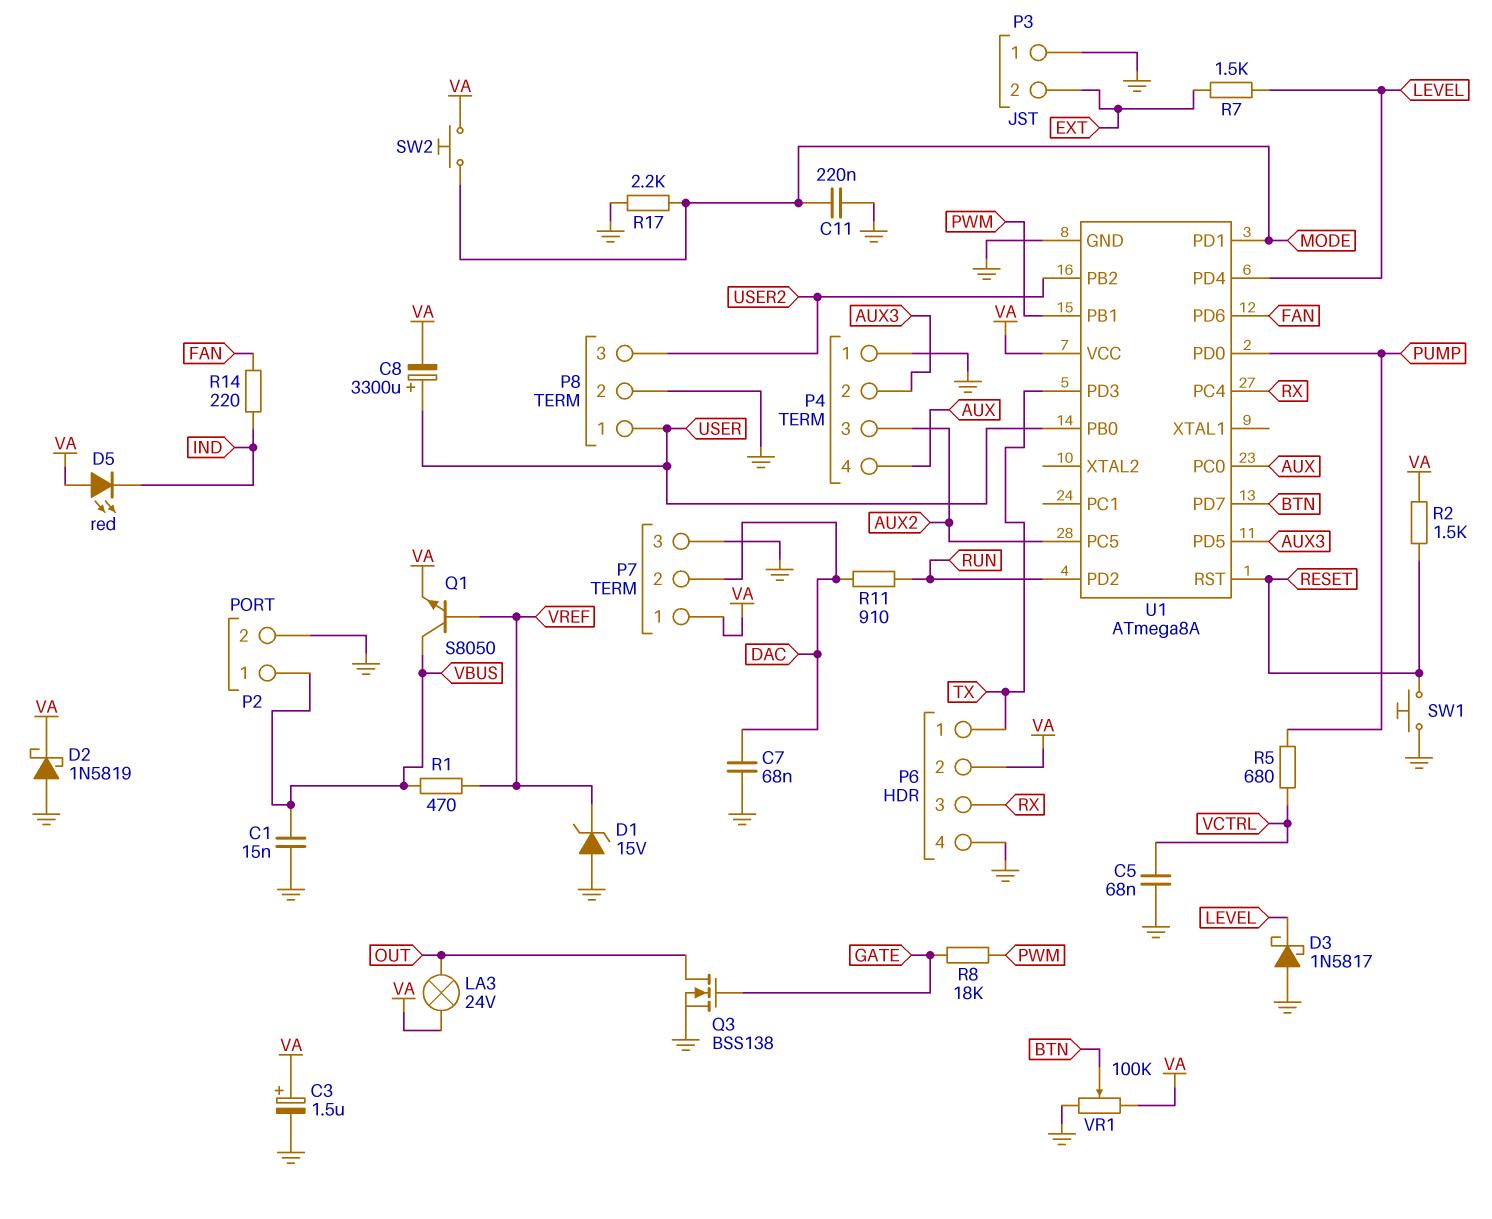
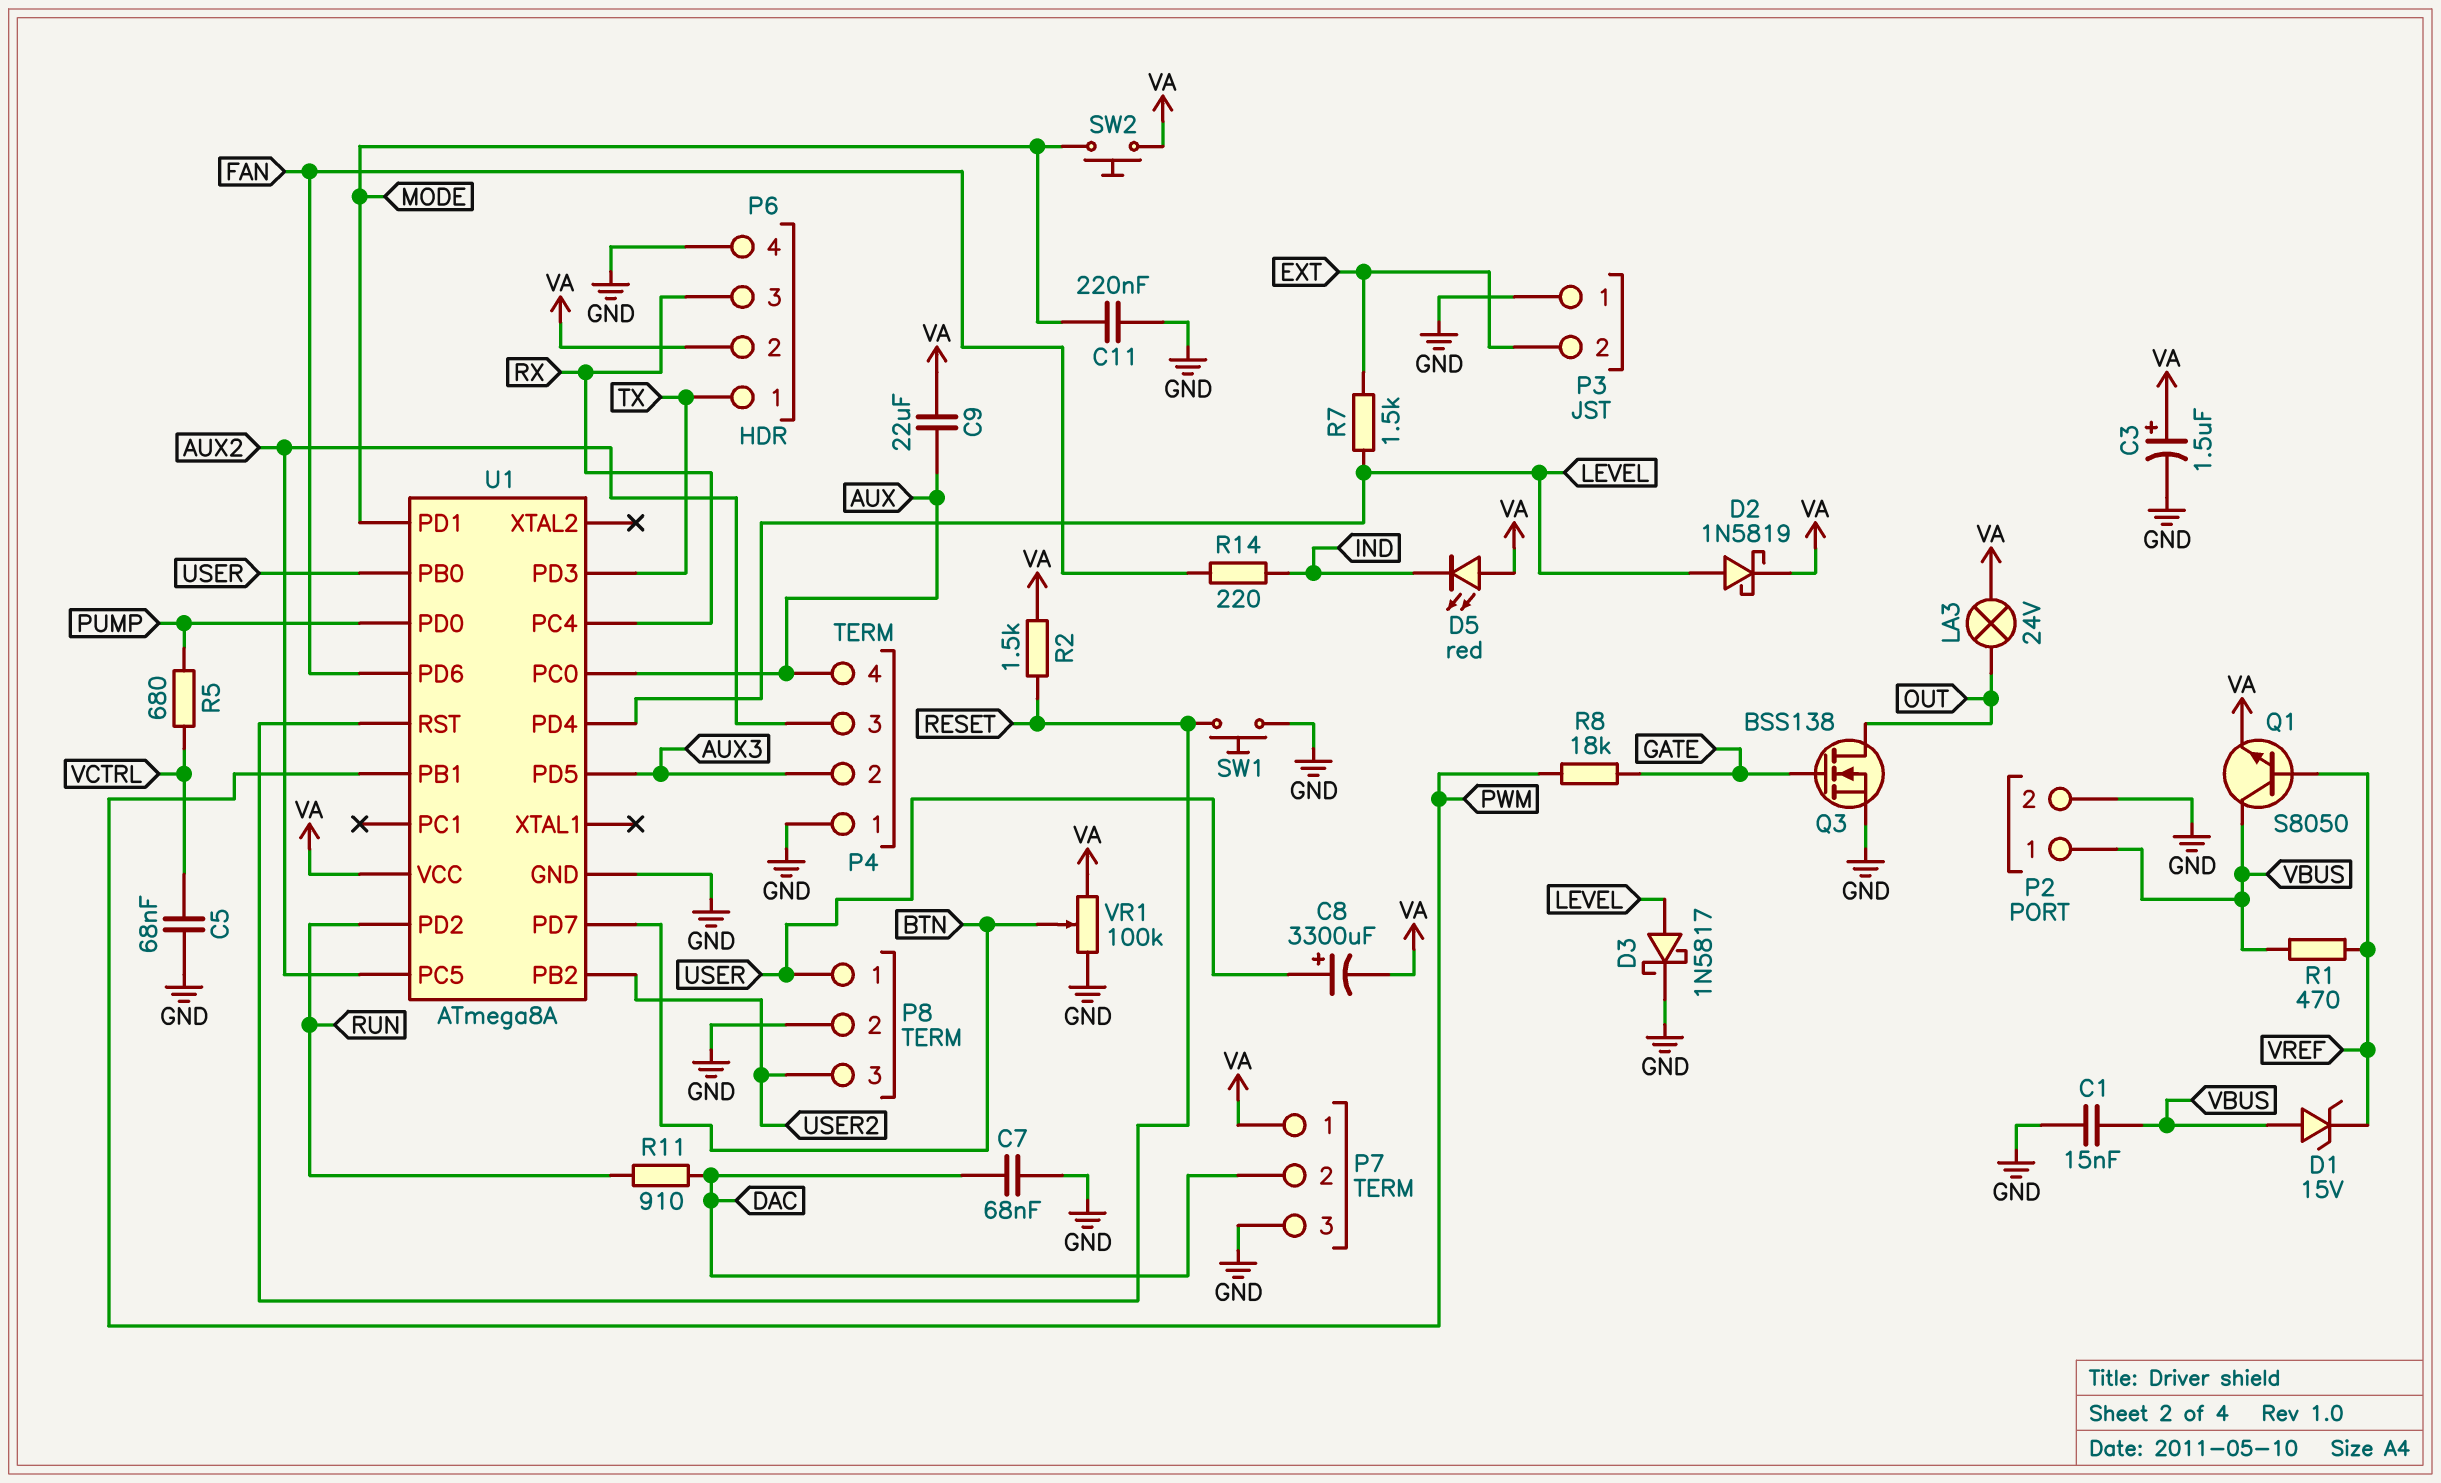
C9: none -> 22uF (AUX, VA)
D1: zener 15V (A GND, K VREF) -> zener 15V (A VBUS, K VREF)
D2: schottky 1N5819 (A GND, K VA) -> schottky 1N5819 (A LEVEL, K VA)
D3: schottky 1N5817 (A GND, K LEVEL) -> schottky 1N5817 (A LEVEL, K GND)
R17: 2.2k (GND, MODE) -> none

